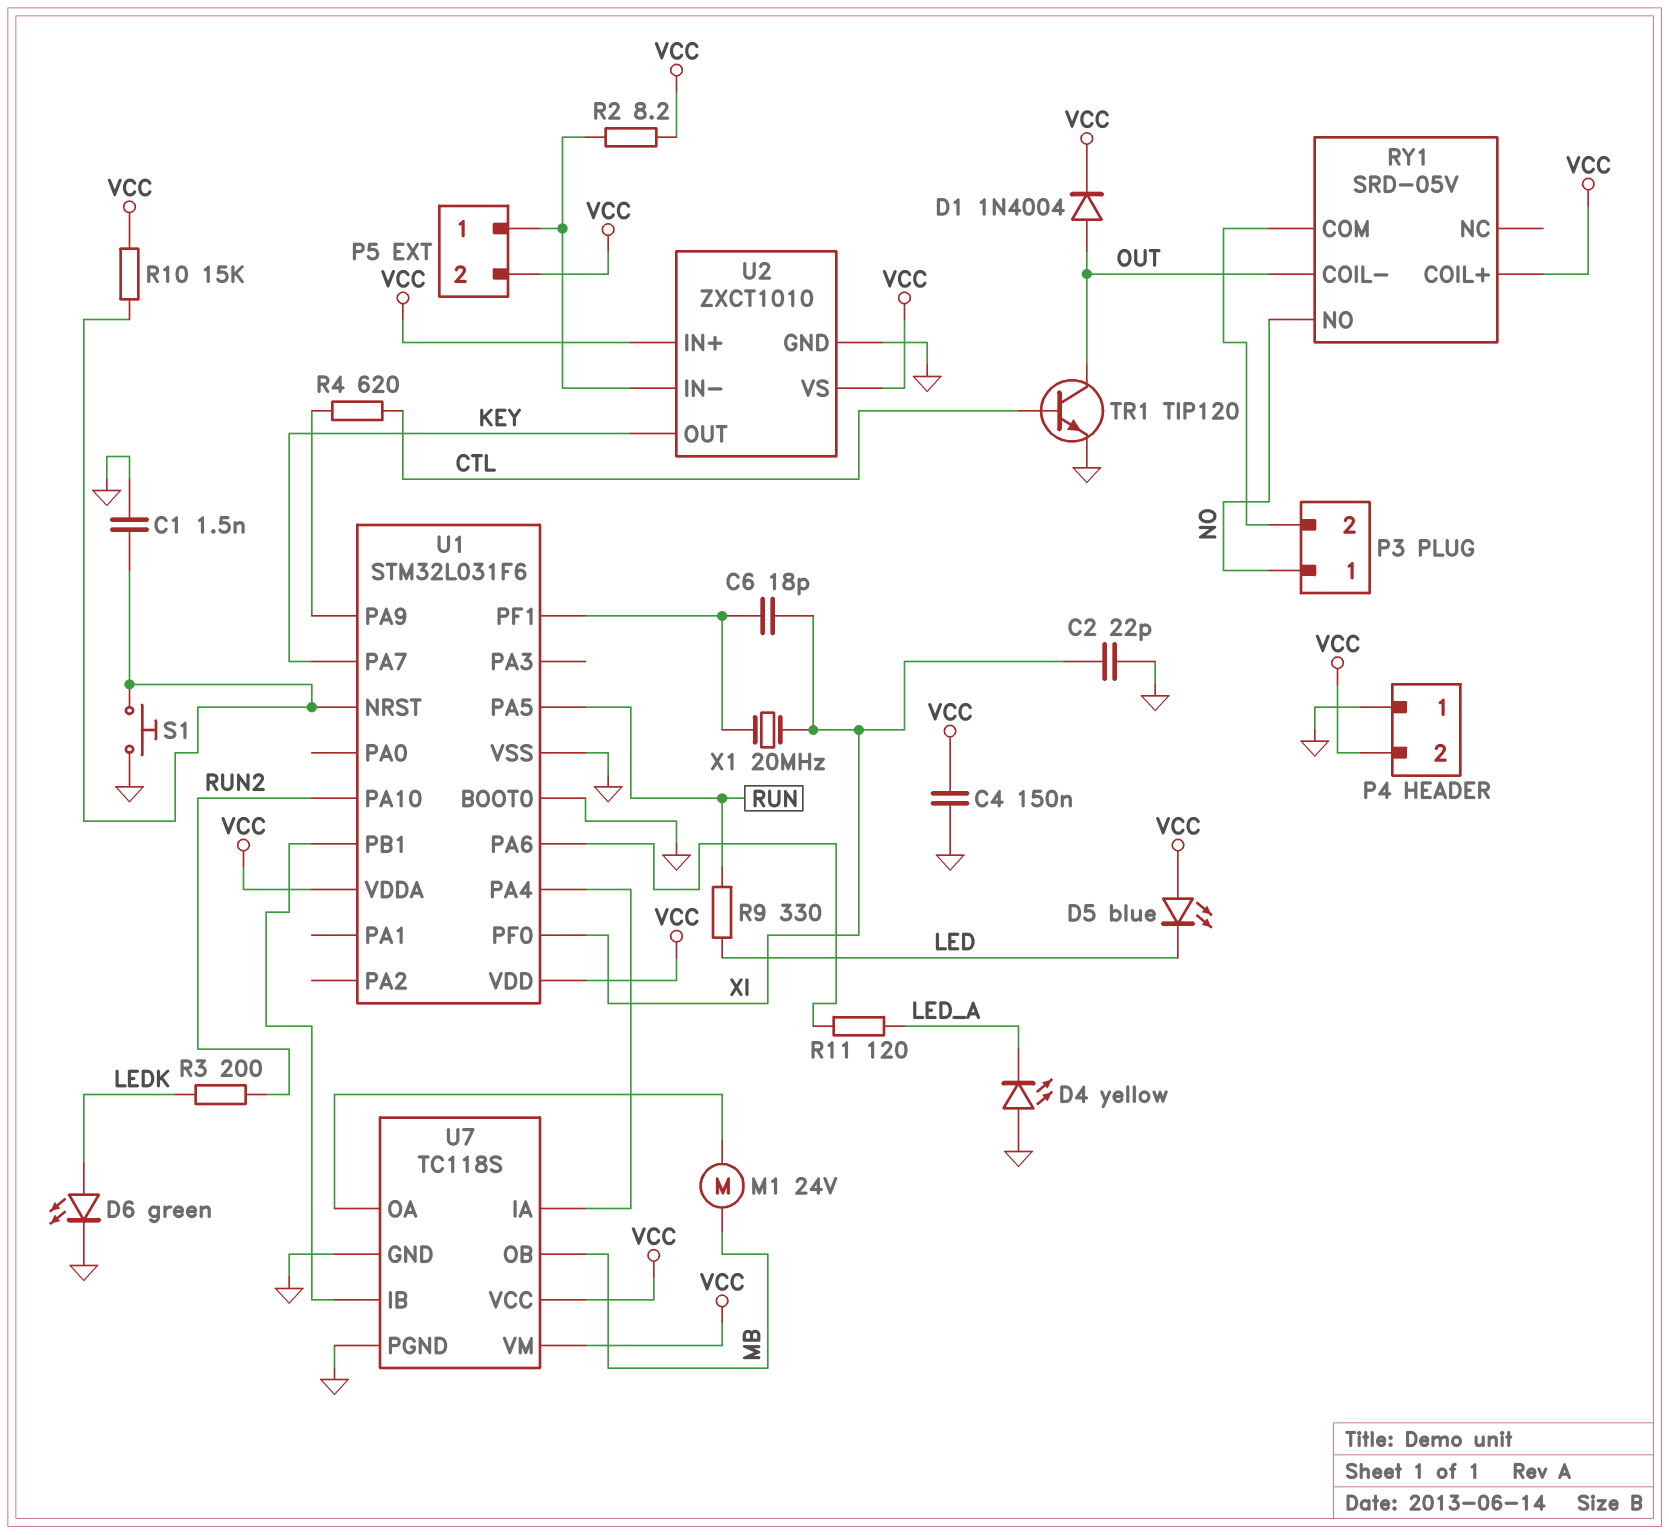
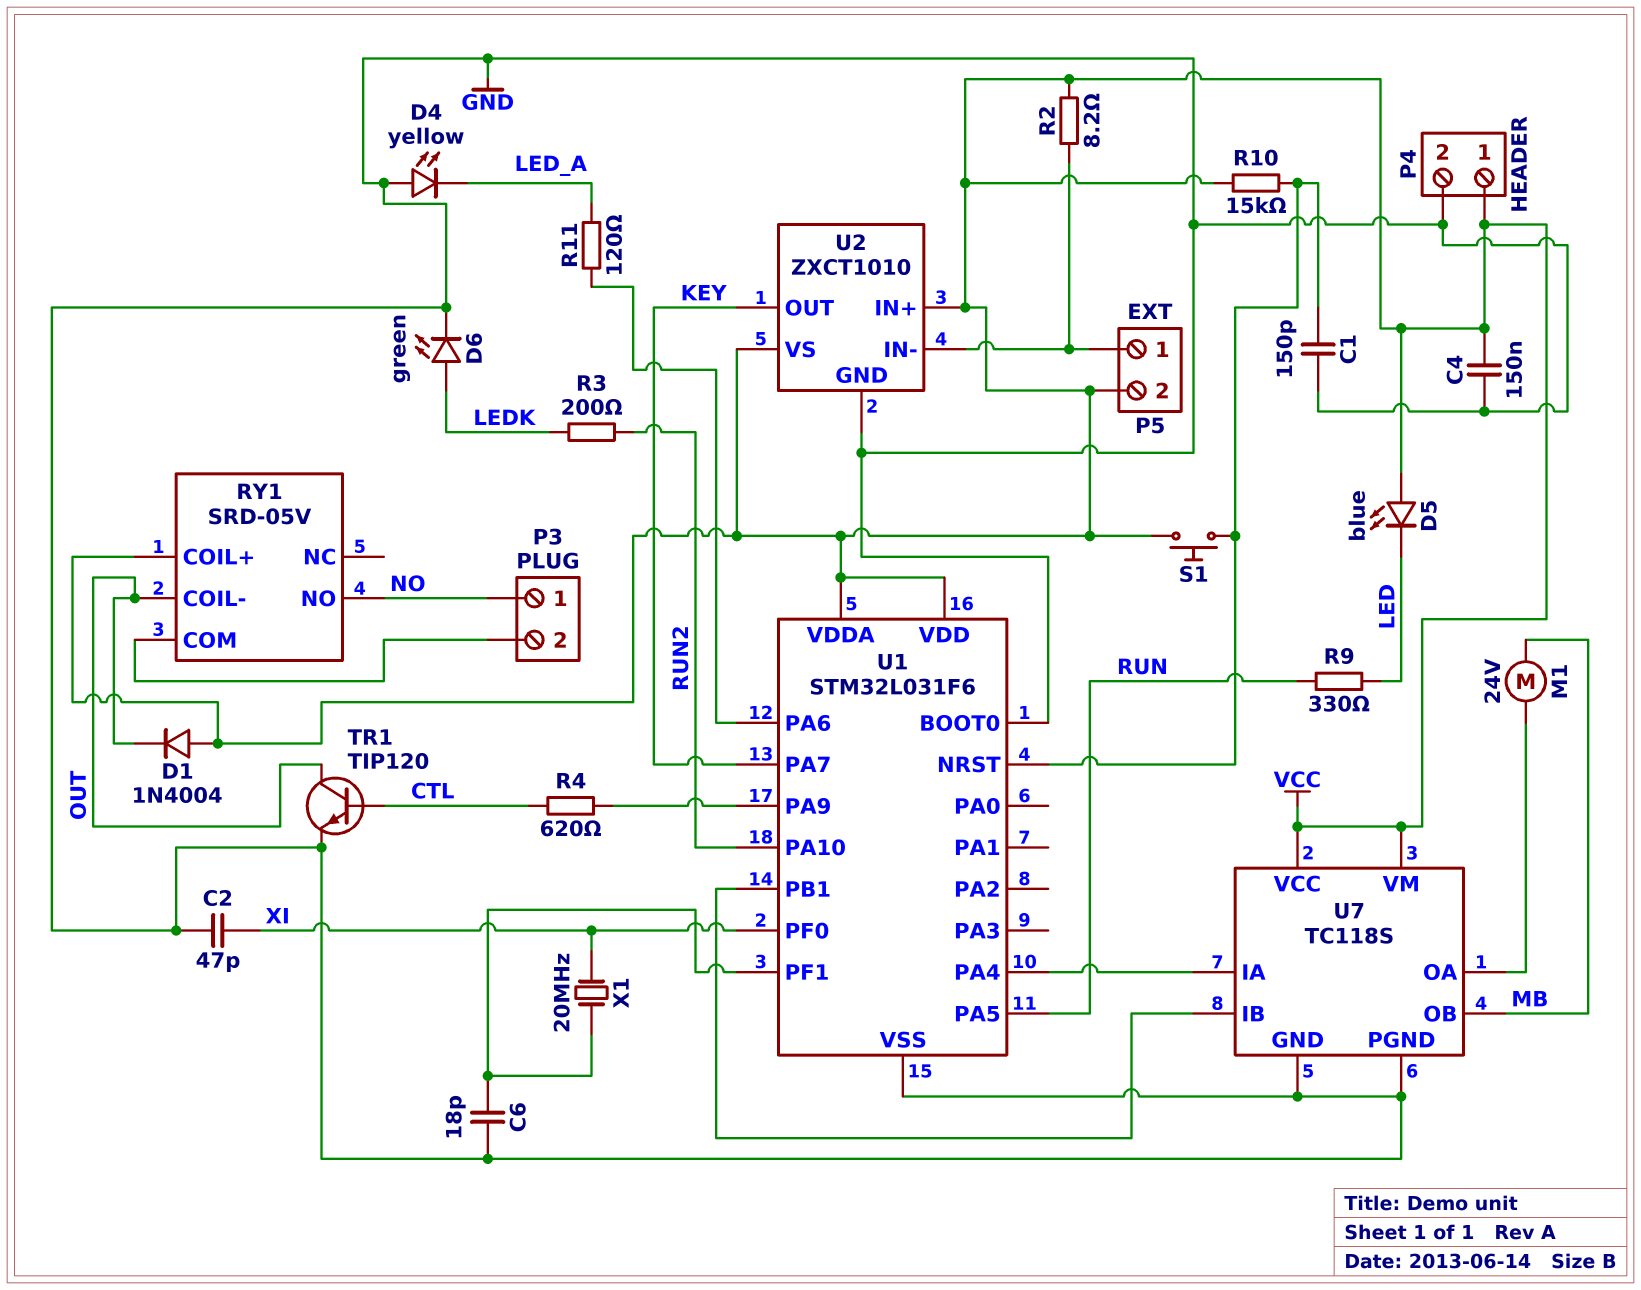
C1: 1.5nF (GND, U1/NRST) -> 150pF (GND, U1/NRST)
C2: 22pF (GND, XI) -> 47pF (GND, XI)
C6: 18pF (U1/PF1, XI) -> 18pF (GND, U1/PF1)
D1: diode 1N4004 (A OUT, K VCC) -> diode 1N4004 (A VCC, K OUT)
P4 pin 1: GND -> VCC
P4 pin 2: VCC -> GND
S1: button (GND, U1/NRST) -> button (U1/NRST, VCC)

